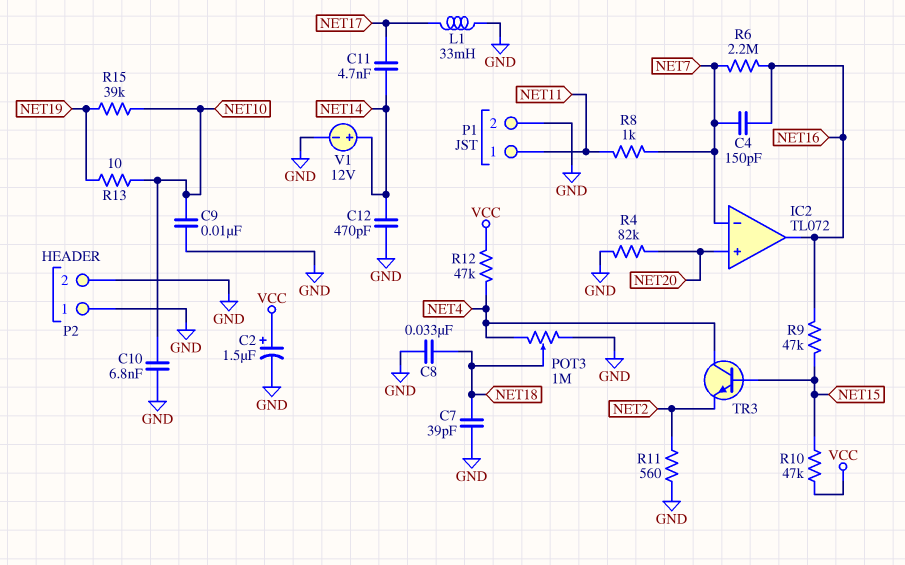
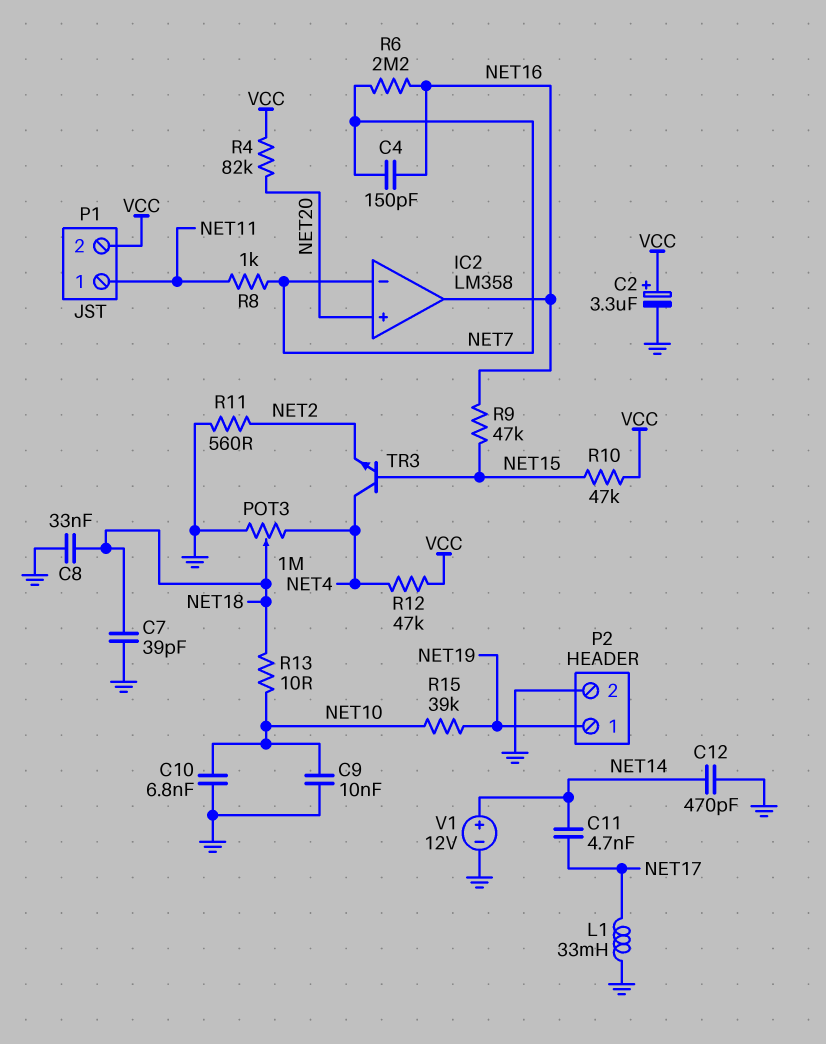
C2: 1.5uF (plus VCC, minus GND) -> 3.3uF (plus VCC, minus GND)
IC2: TL072 -> LM358
P1 pin 2: GND -> VCC
P2 pin 1: GND -> NET19
R4: 82k (GND, NET20) -> 82k (NET20, VCC)
R13: 10 (NET10, NET19) -> 10 (NET10, NET18)

